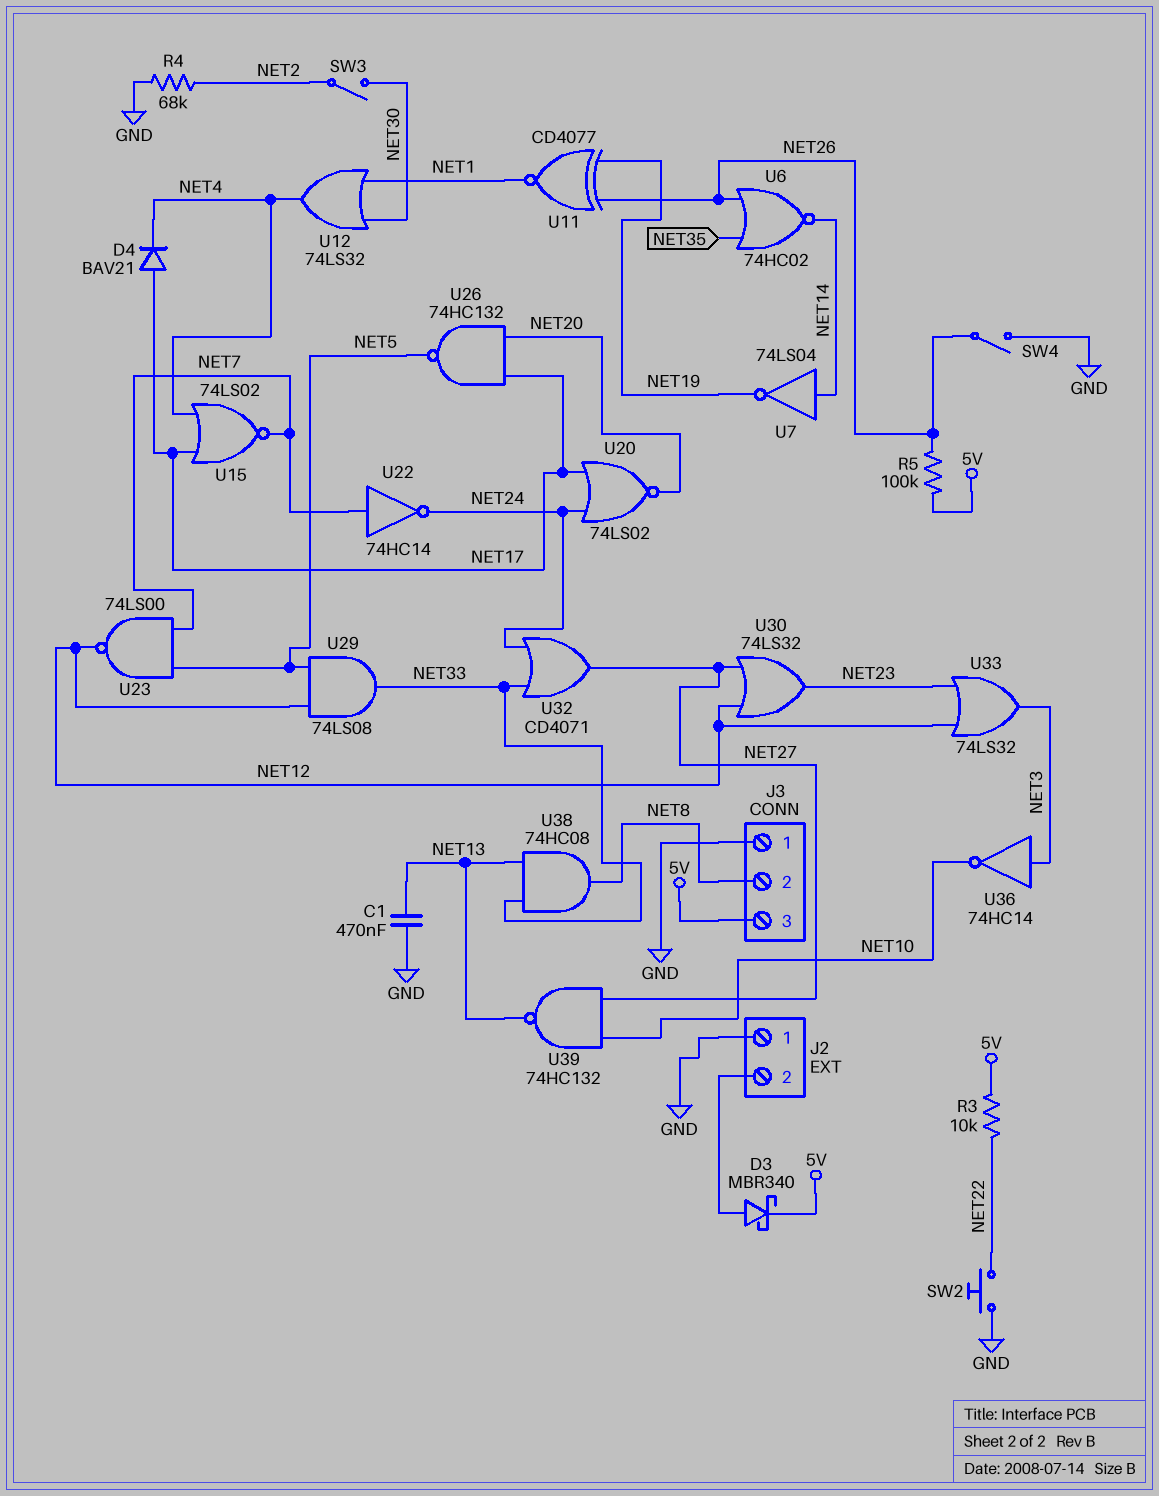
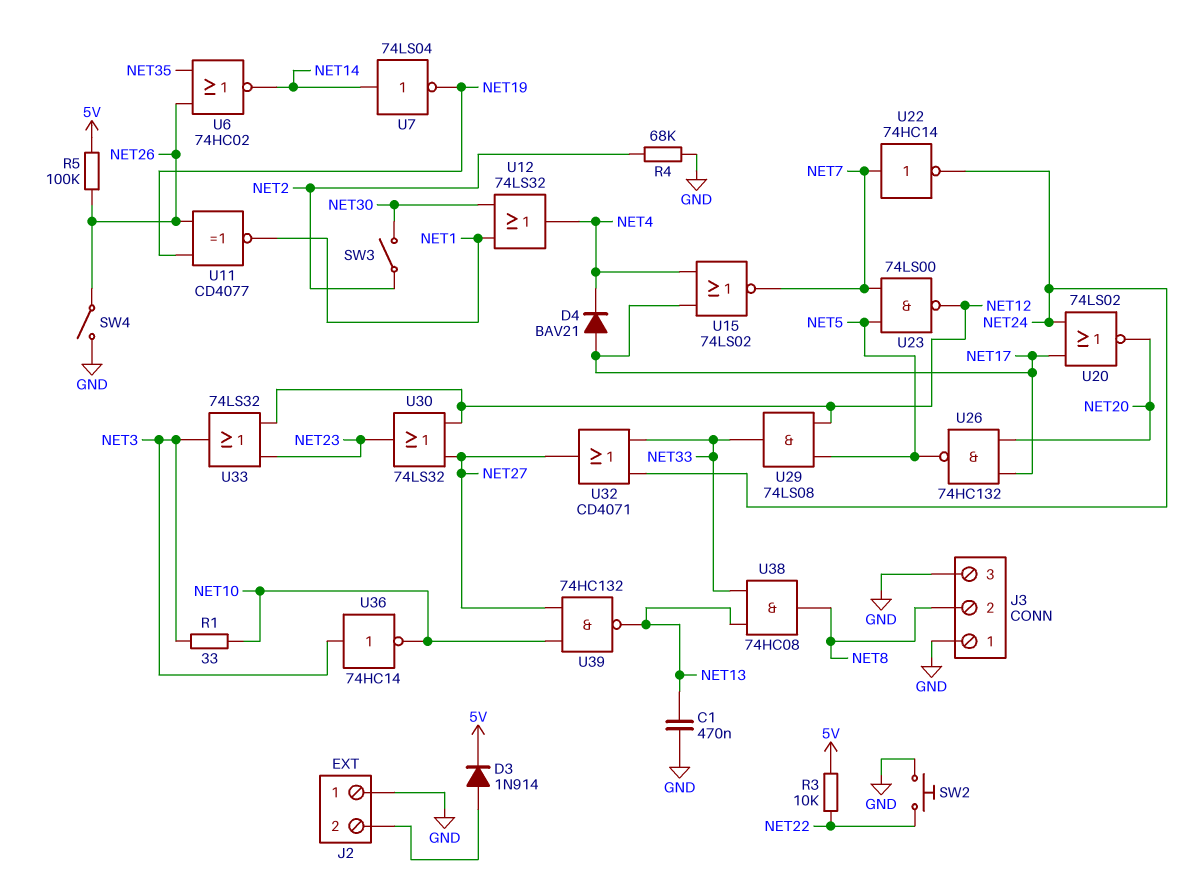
D3: schottky MBR340 (A J2/2, K 5V) -> diode 1N914 (A J2/2, K 5V)
J3 pin 3: 5V -> GND
R1: none -> 33 (NET3, NET10)

